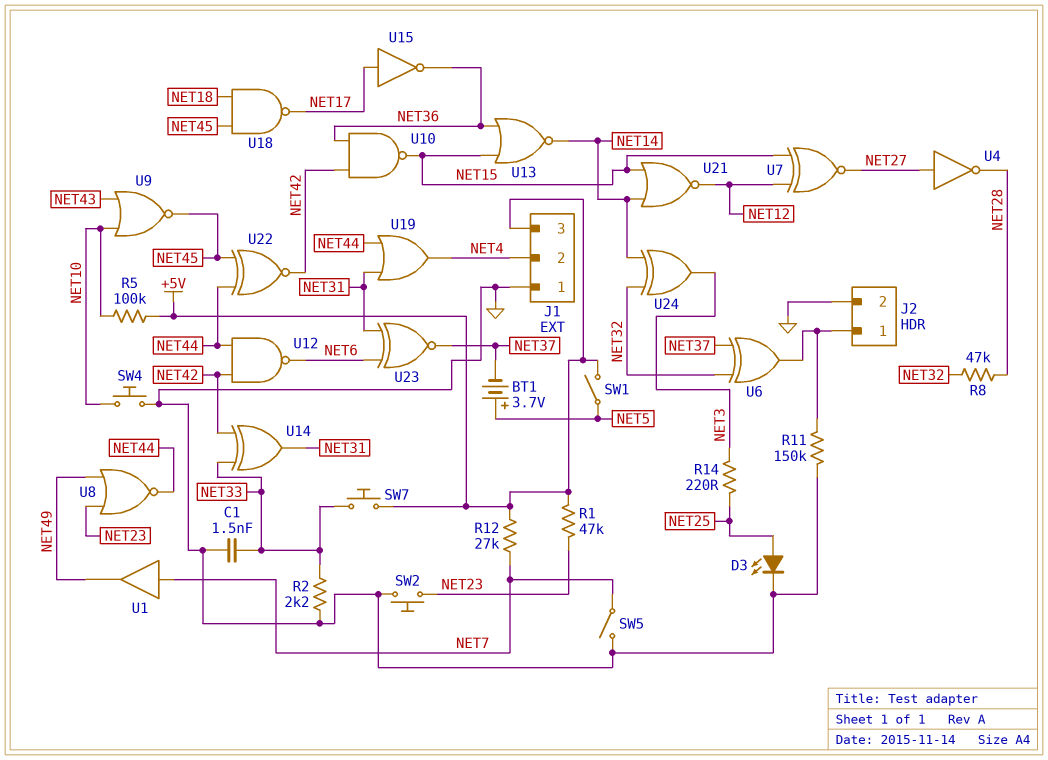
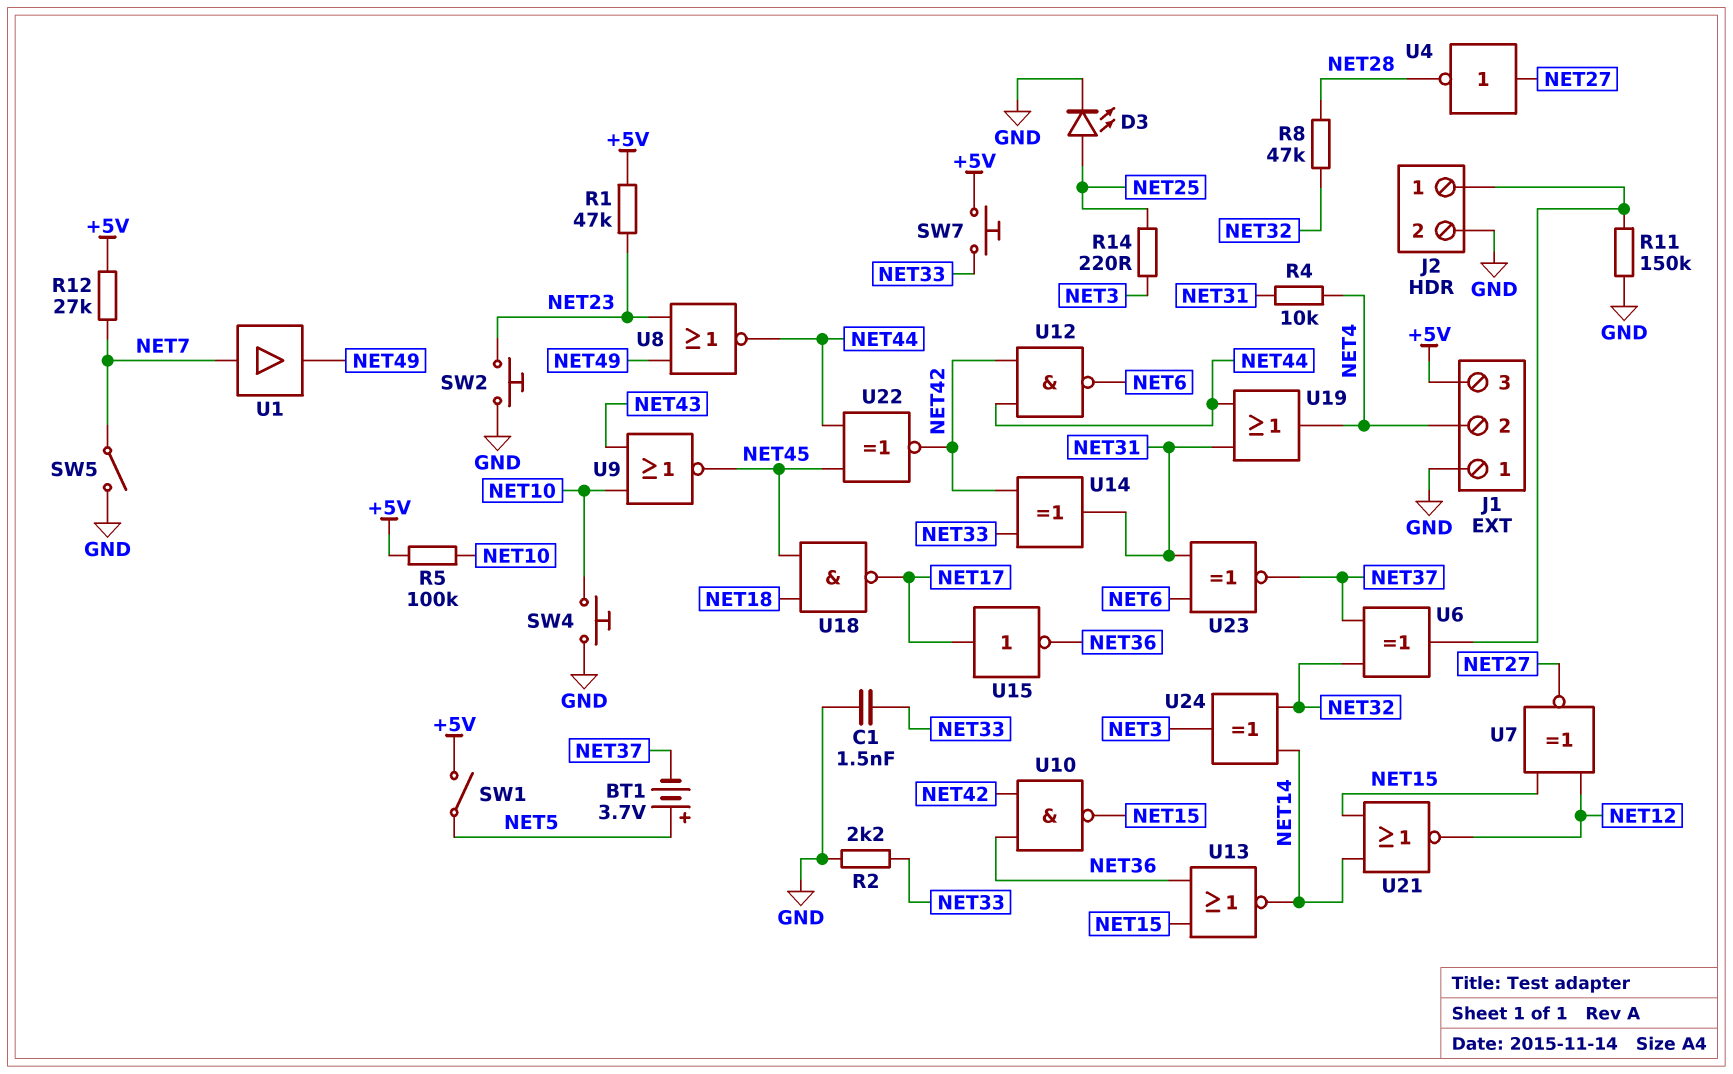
R4: none -> 10k (NET4, NET31)

